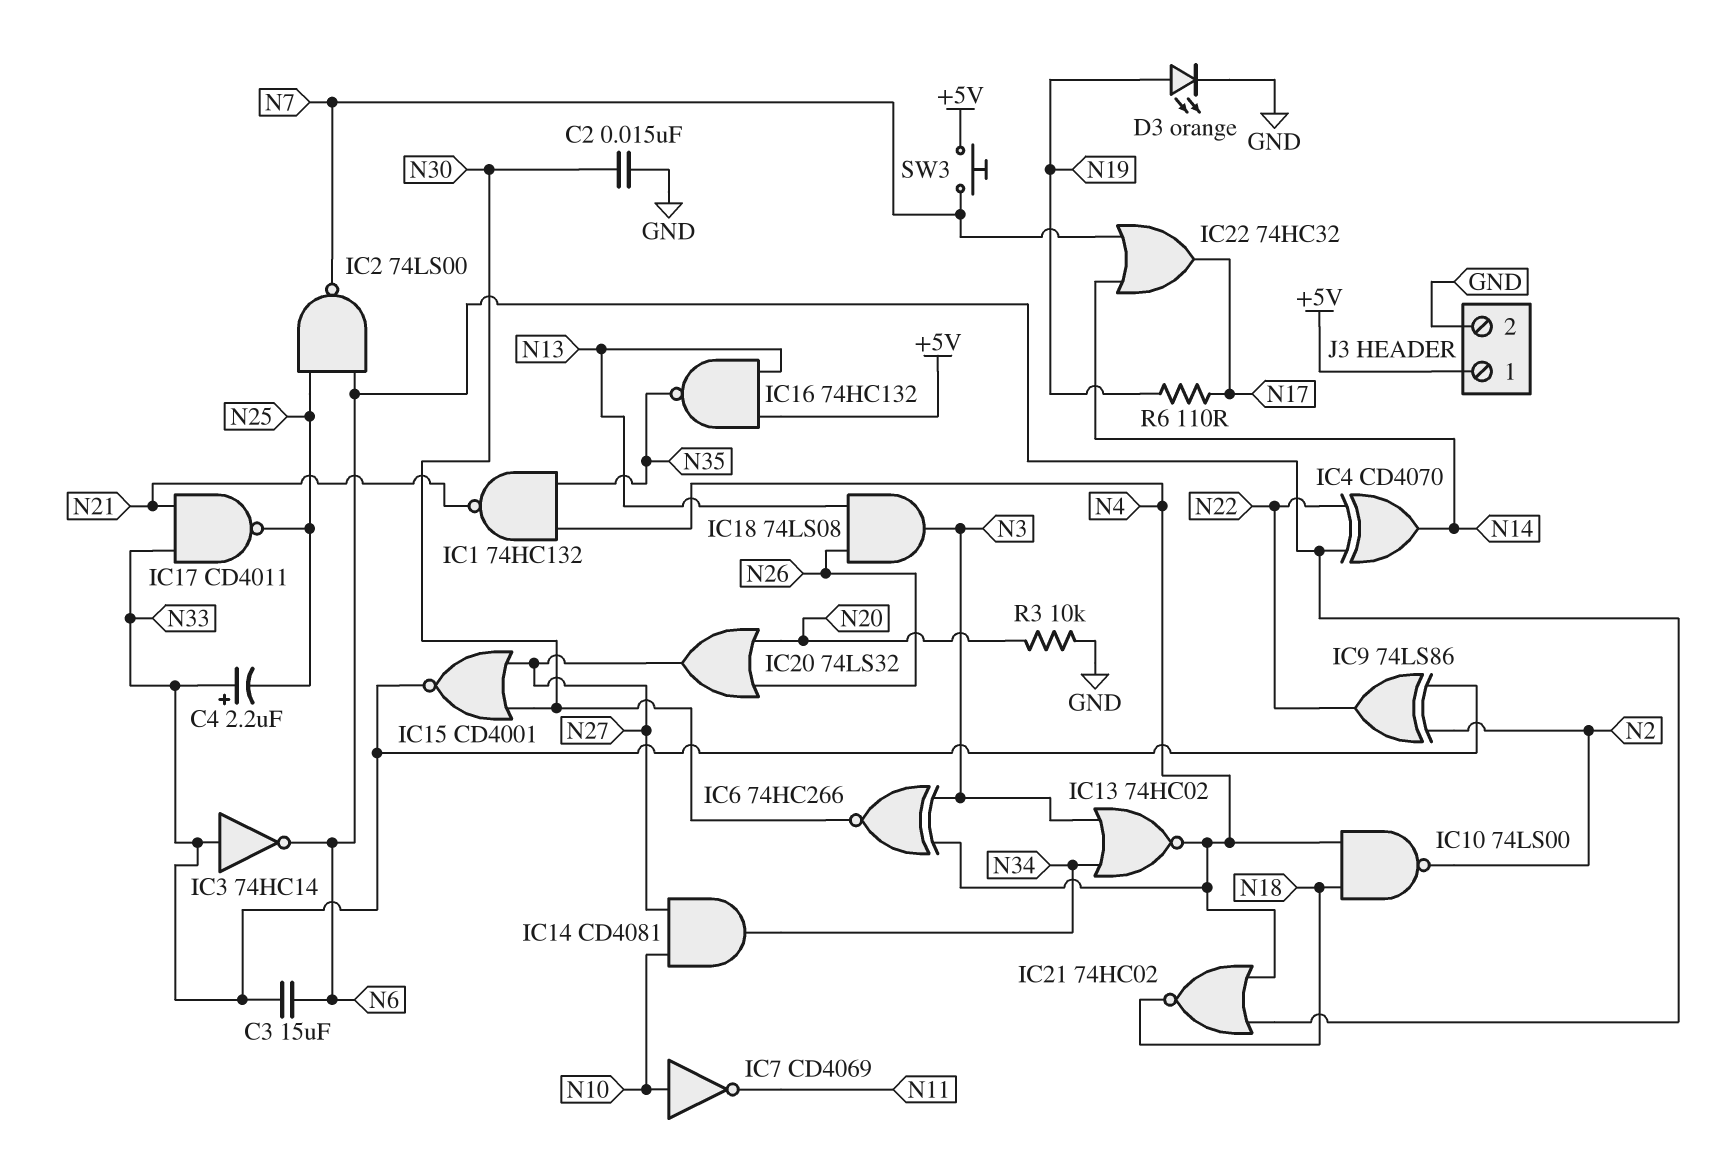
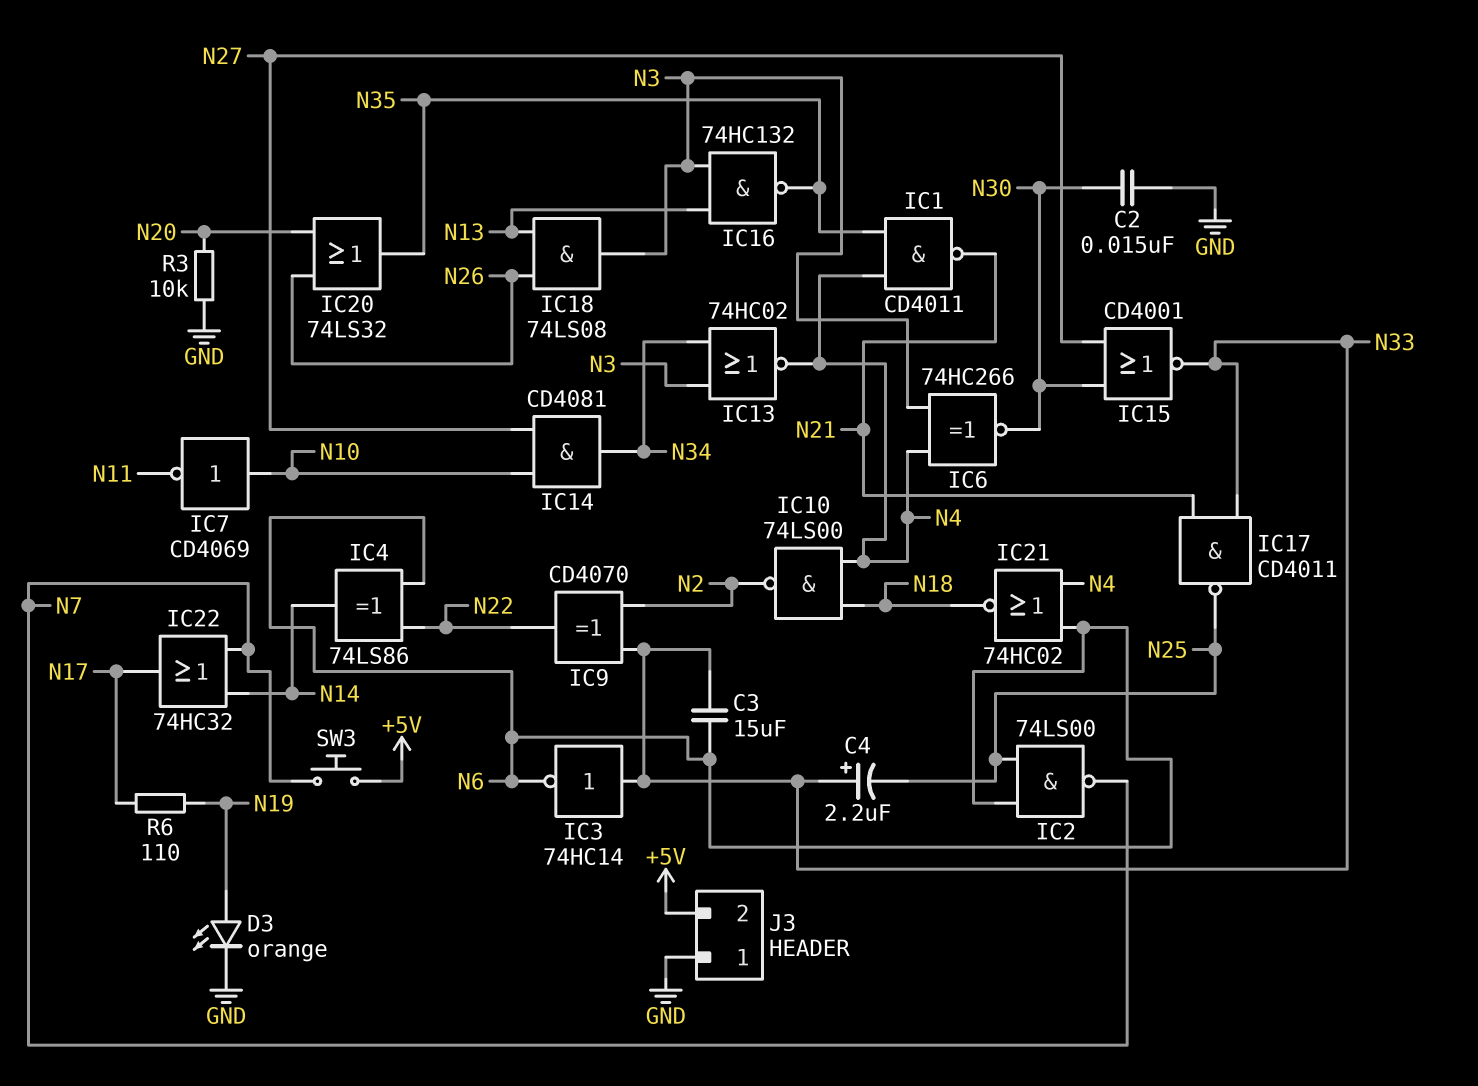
IC1: NAND 74HC132 (in N4, in N35, out N21) -> NAND CD4011 (in N4, in N35, out N21)
IC4: XOR CD4070 (in N6, in N22, out N14) -> XOR 74LS86 (in N6, in N22, out N14)
IC9: XOR 74LS86 (in N2, in N33, out N22) -> XOR CD4070 (in N2, in N33, out N22)
IC16: NAND 74HC132 (in +5V, in N13, out N35) -> NAND 74HC132 (in N3, in N13, out N35)
IC20: OR 74LS32 (in N20, in N26, out N27) -> OR 74LS32 (in N20, in N26, out N35)
J3 pin 1: +5V -> GND
J3 pin 2: GND -> +5V

